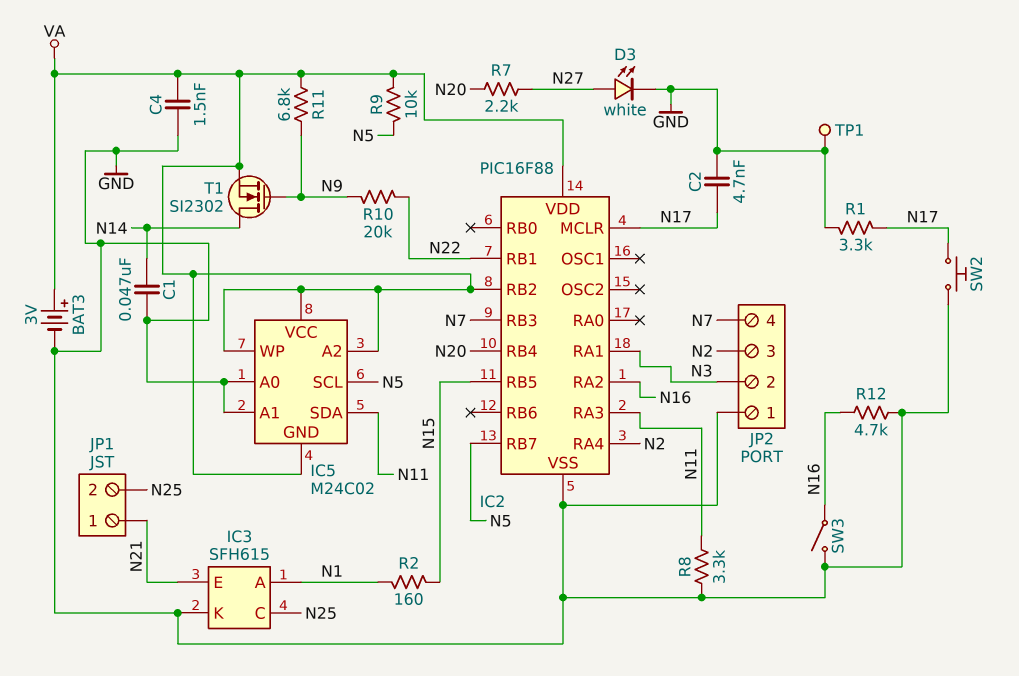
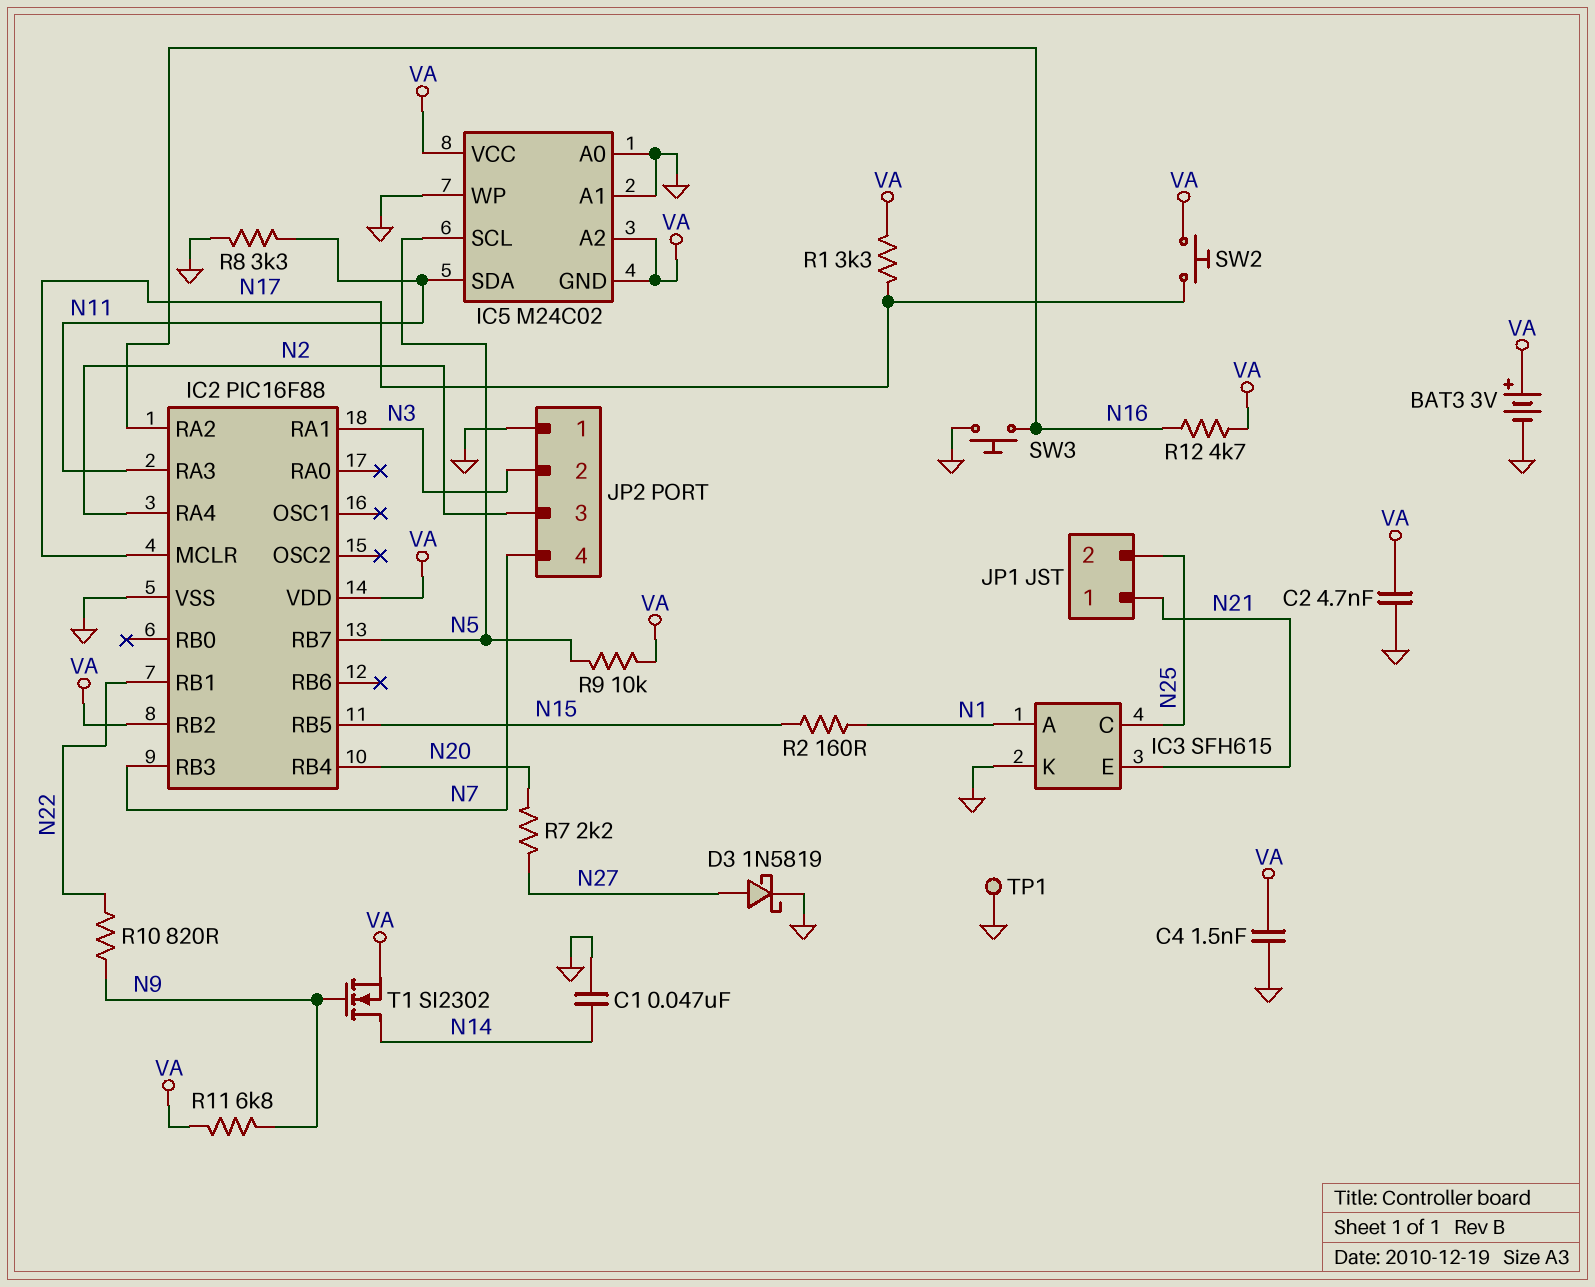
C2: 4.7nF (GND, N17) -> 4.7nF (GND, VA)
D3: LED white (A N27, K GND) -> schottky 1N5819 (A N27, K GND)
IC5 pin WP: VA -> GND
R1: 3.3k (GND, N17) -> 3.3k (N17, VA)
R10: 20k (N9, N22) -> 820 (N9, N22)
R12: 4.7k (GND, N16) -> 4.7k (N16, VA)
SW2: button (GND, N17) -> button (N17, VA)
SW3: switch (GND, N16) -> button (GND, N16)

